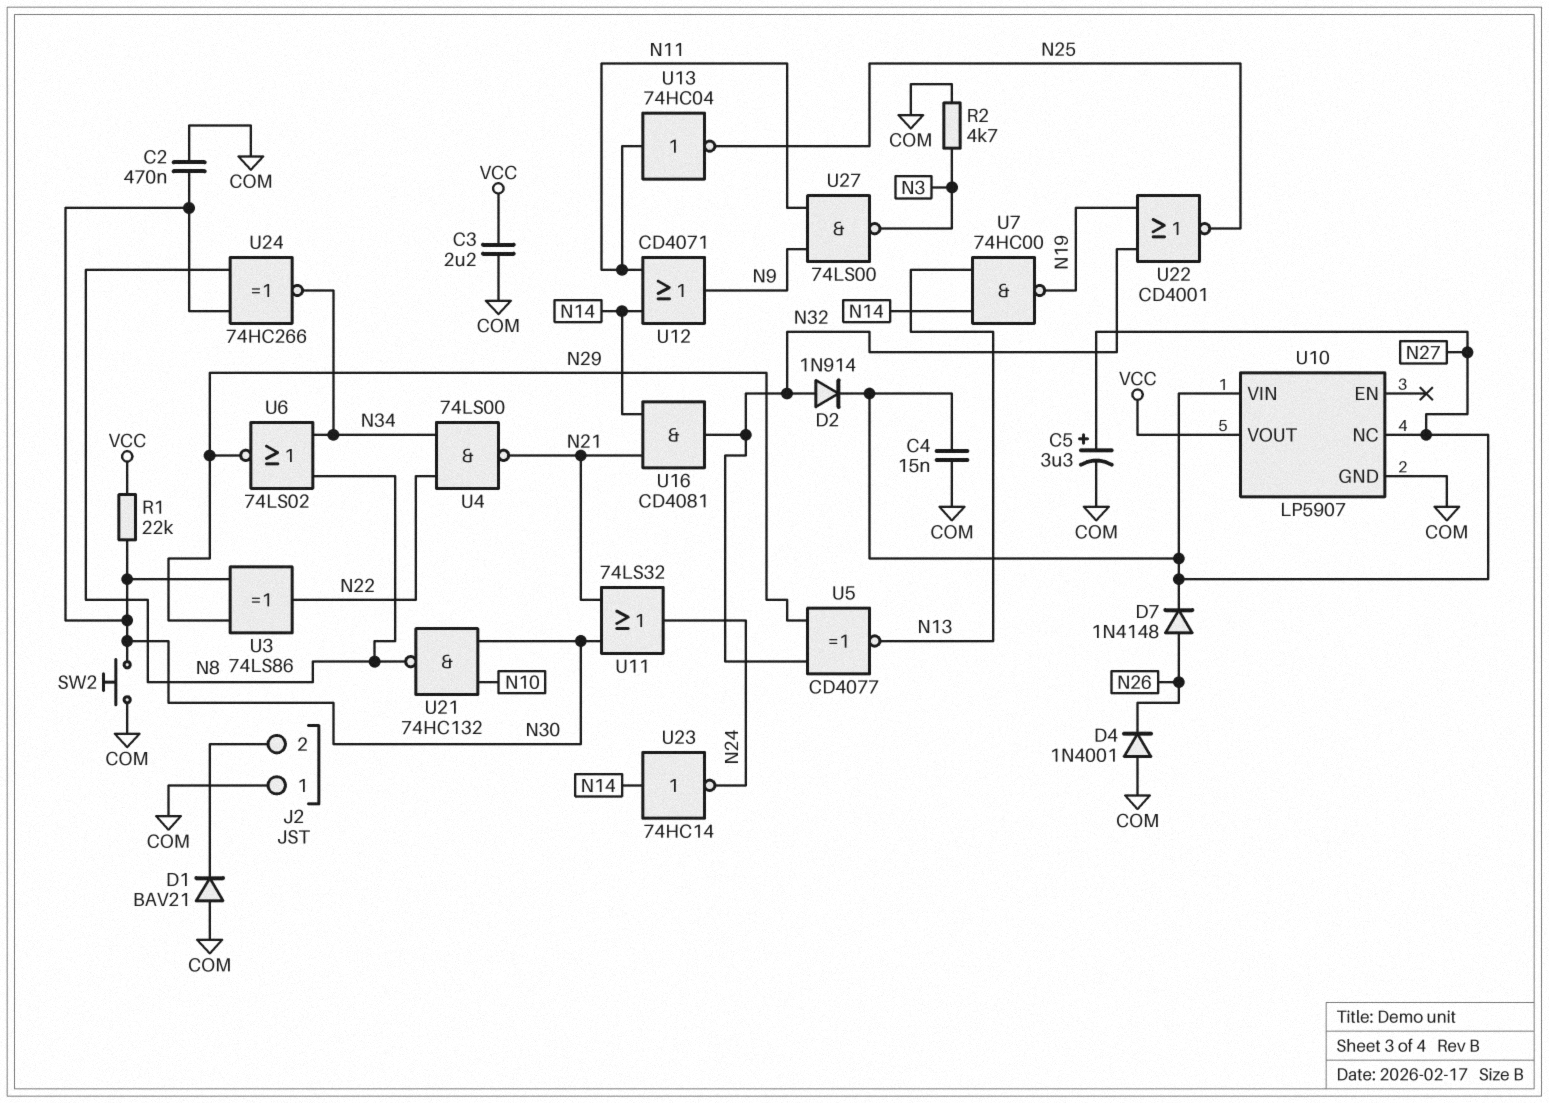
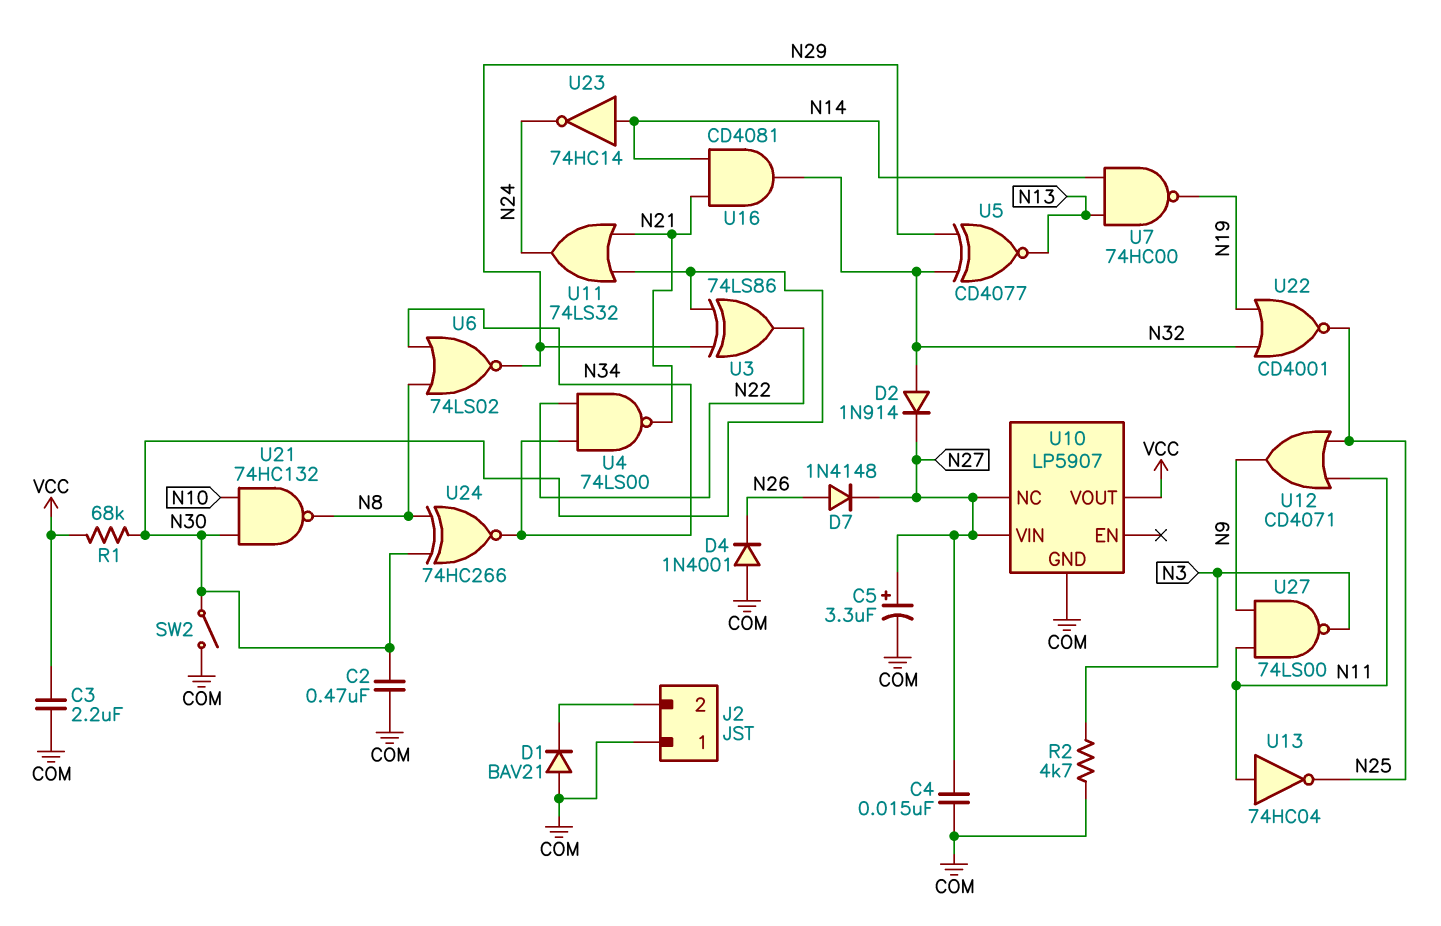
R1: 22k (N30, VCC) -> 68k (N30, VCC)
SW2: button (COM, N30) -> switch (COM, N30)
U12: OR CD4071 (in N11, in N14, out N9) -> OR CD4071 (in N11, in N25, out N9)

